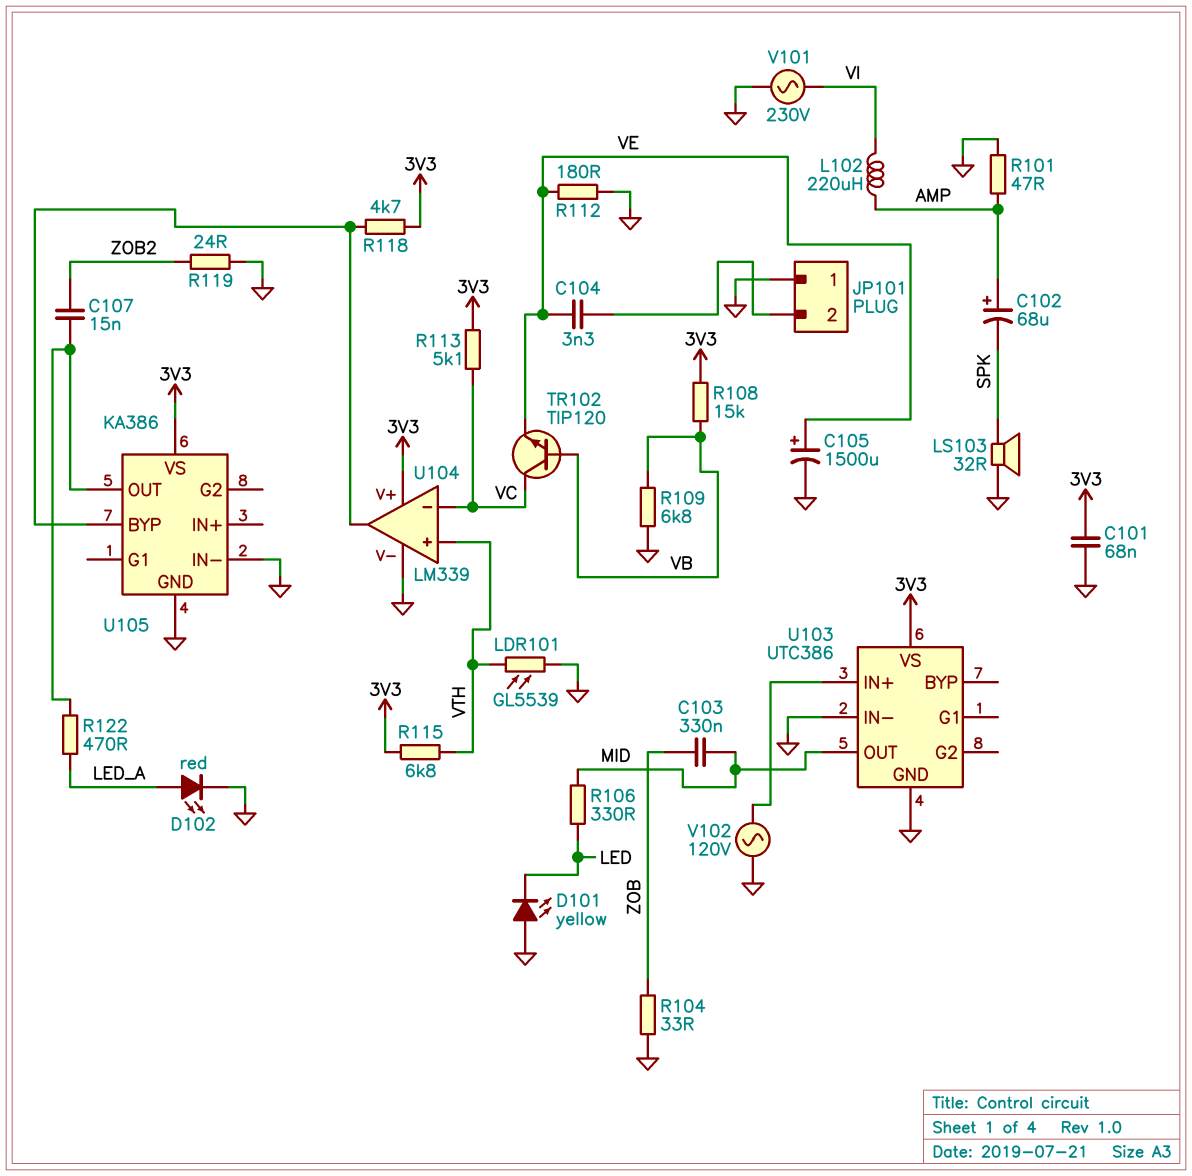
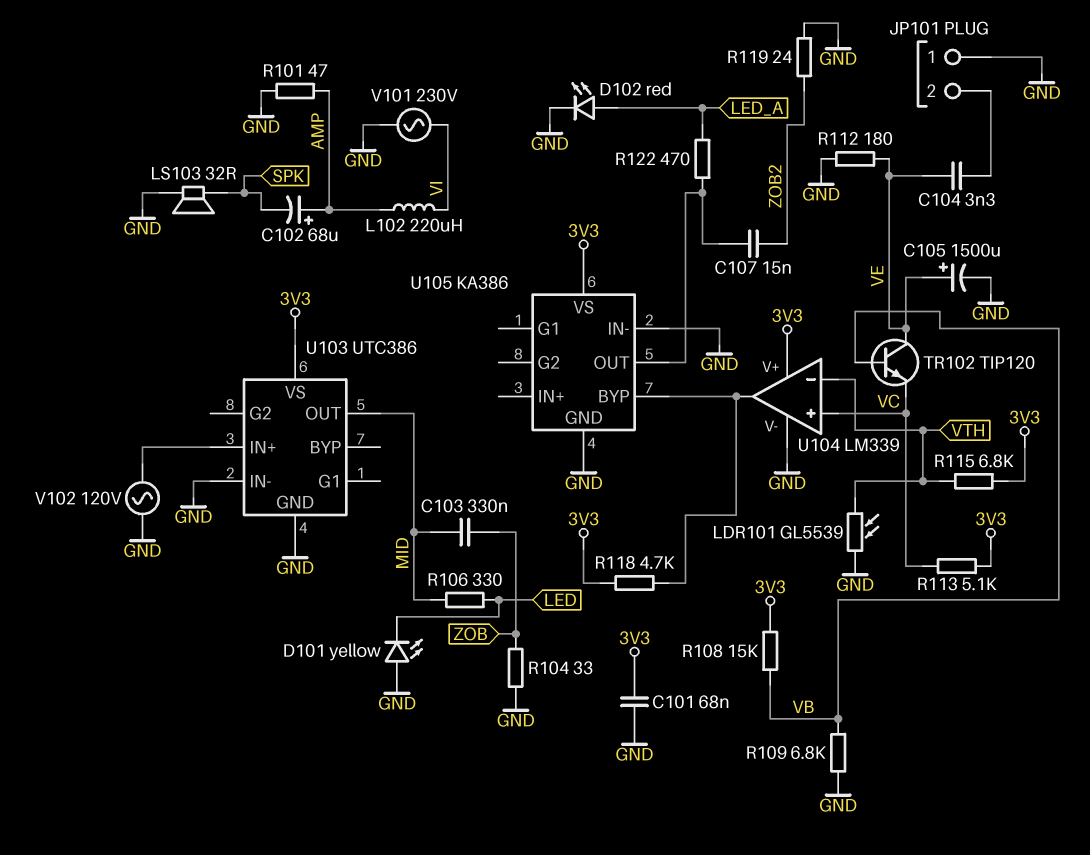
TR102: NPN TIP120 (B VB, C VC, E VE) -> NPN TIP120 (B VB, C VE, E VC)
U104 pin in+: VTH -> VC
U104 pin in-: VC -> VTH

